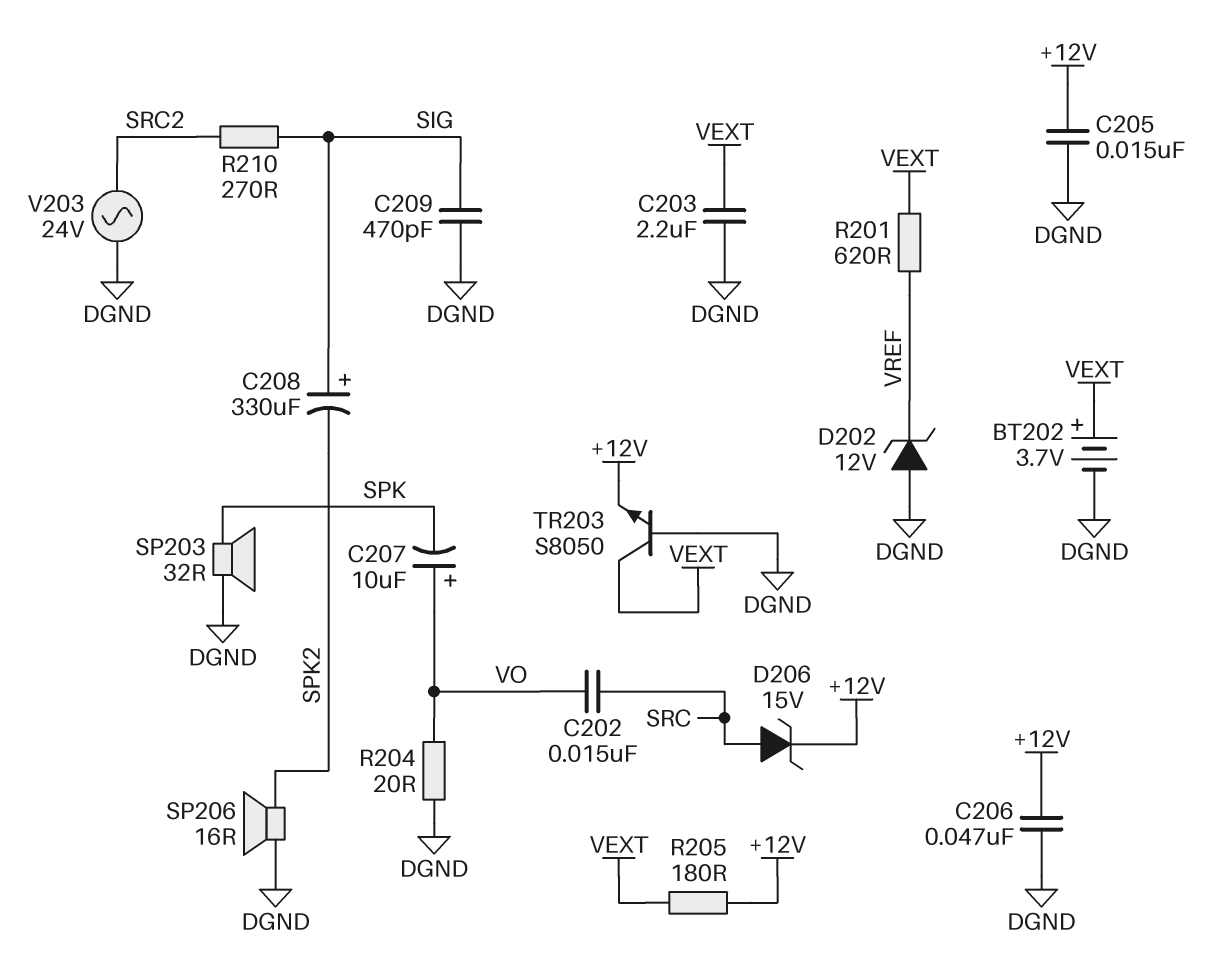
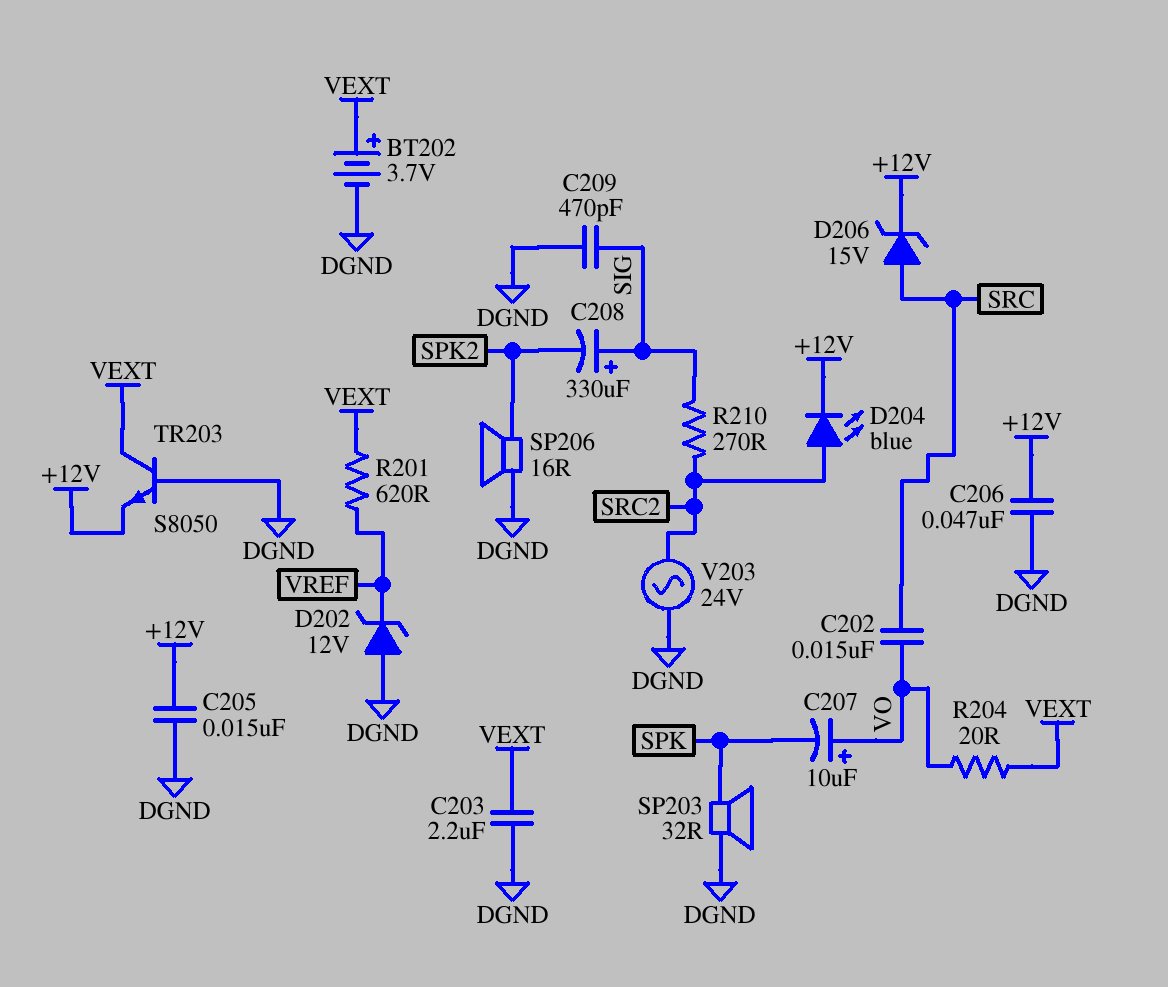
D204: none -> LED blue (A SRC2, K +12V)
R204: 20 (DGND, VO) -> 20 (VEXT, VO)
R205: 180 (+12V, VEXT) -> none

